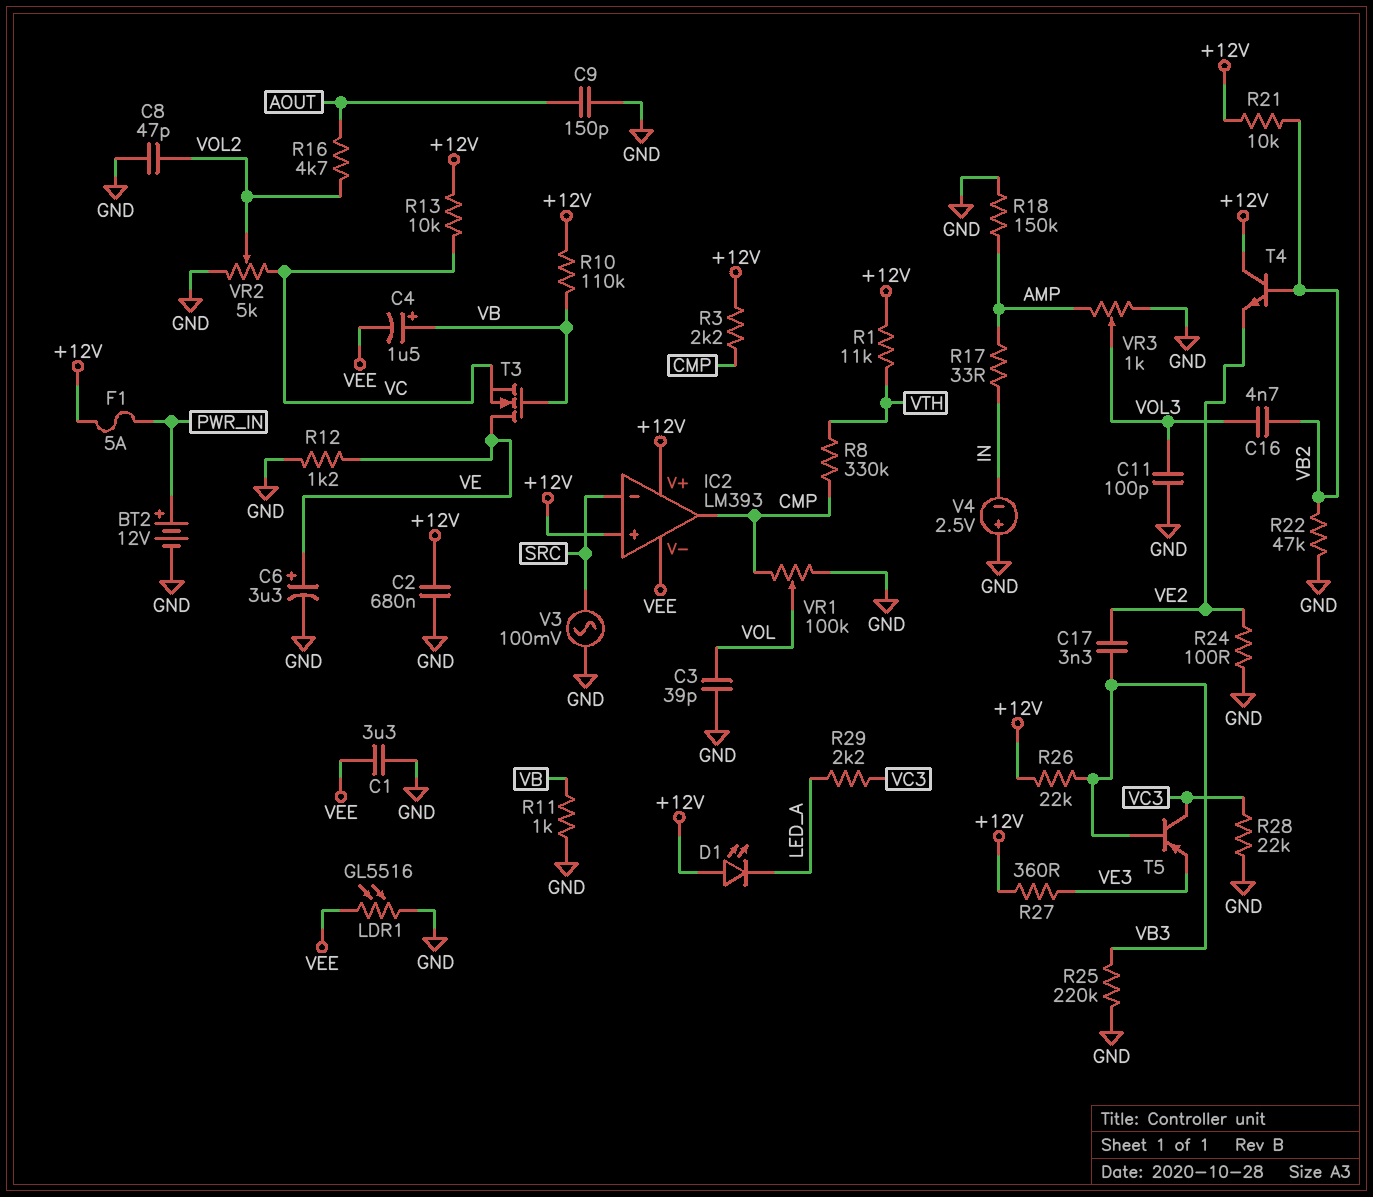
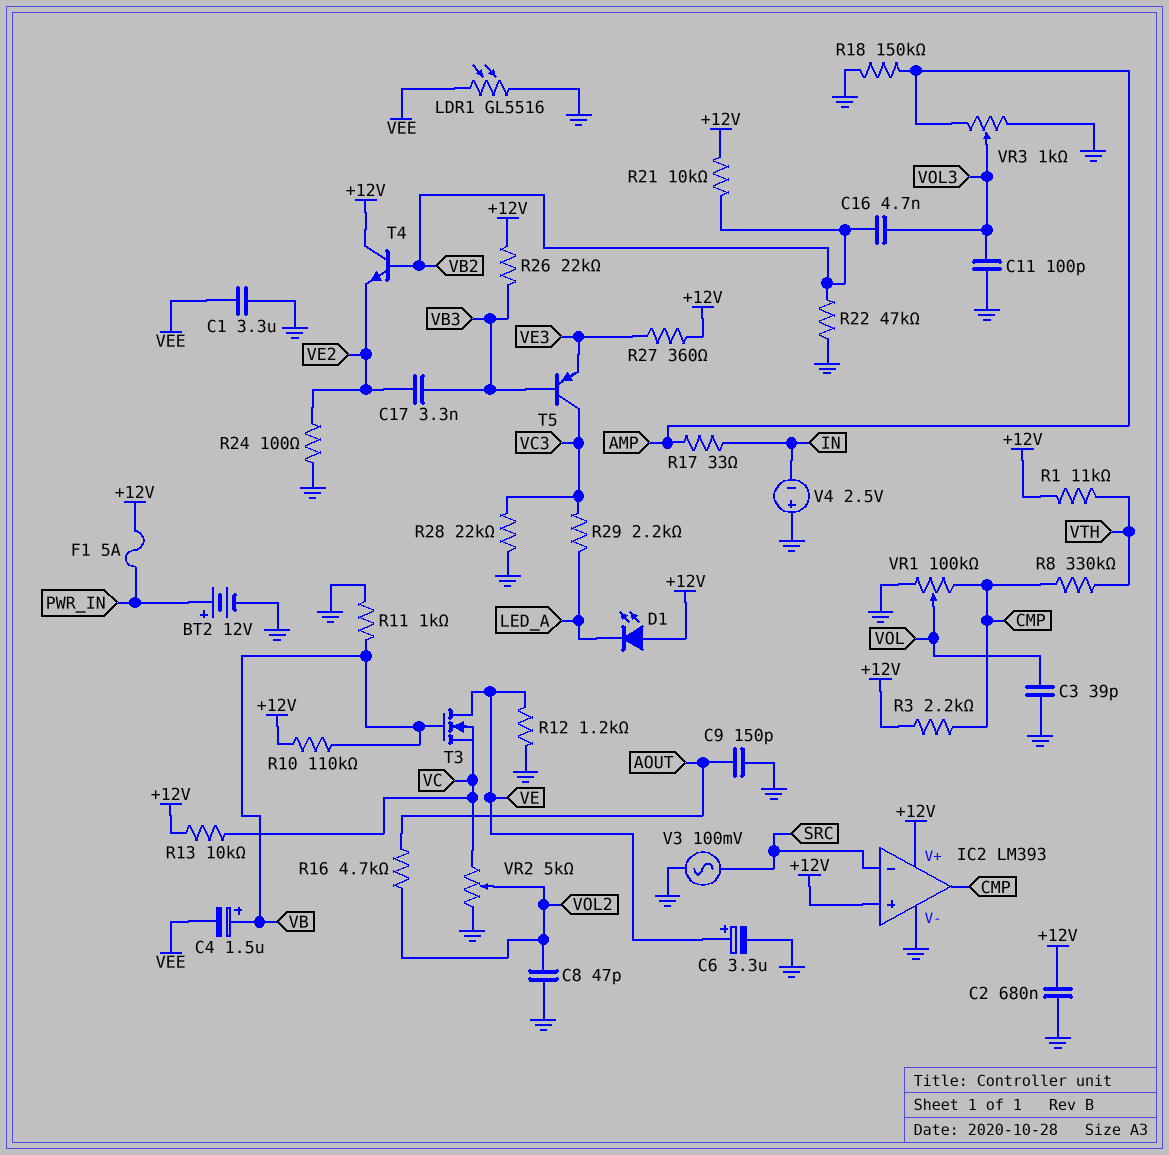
IC2 pin V-: VEE -> GND
R25: 220k (GND, VB3) -> none

